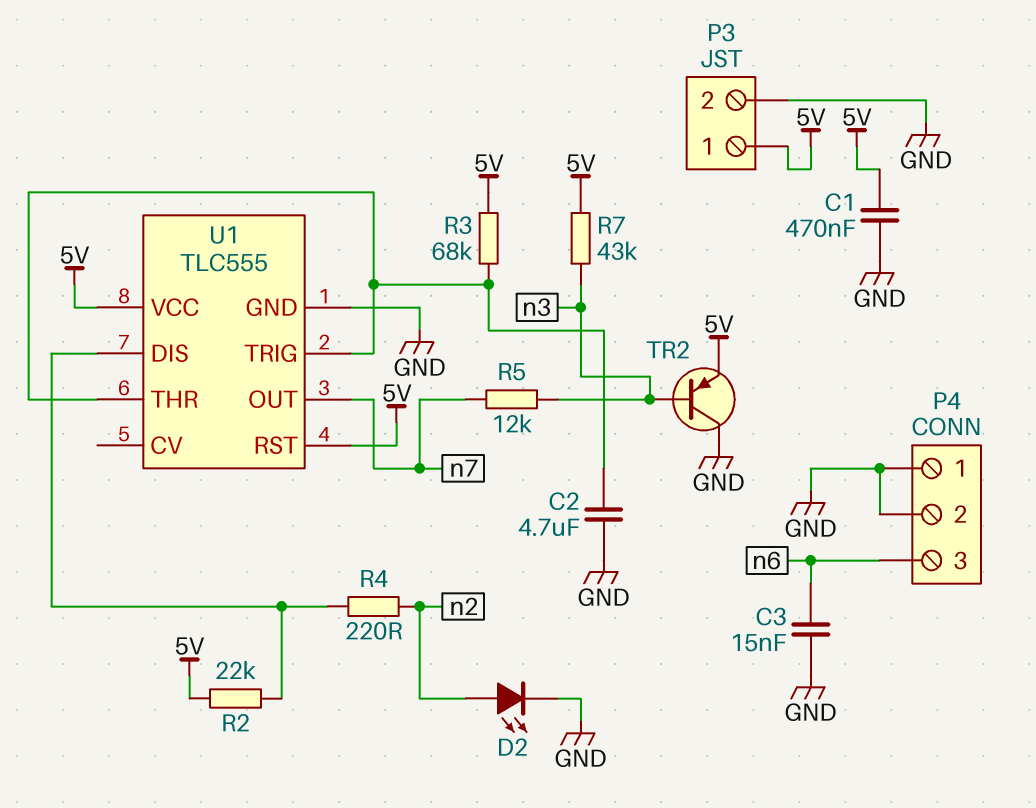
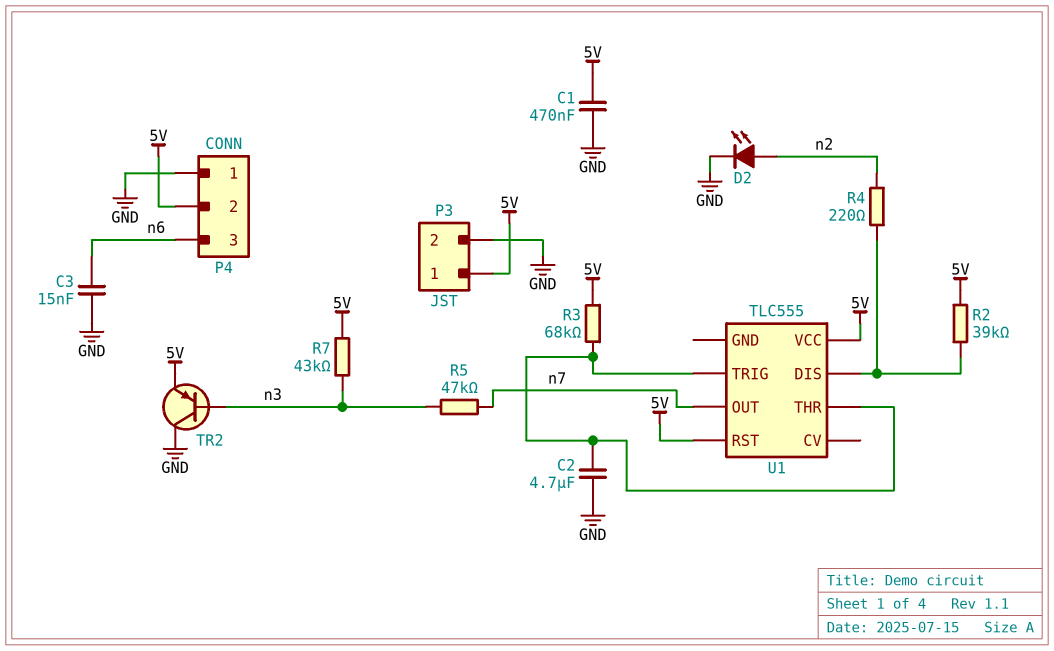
P4 pin 2: GND -> 5V
R2: 22k (5V, U1/DIS) -> 39k (5V, U1/DIS)
R5: 12k (n3, n7) -> 47k (n3, n7)
U1 pin GND: GND -> none

